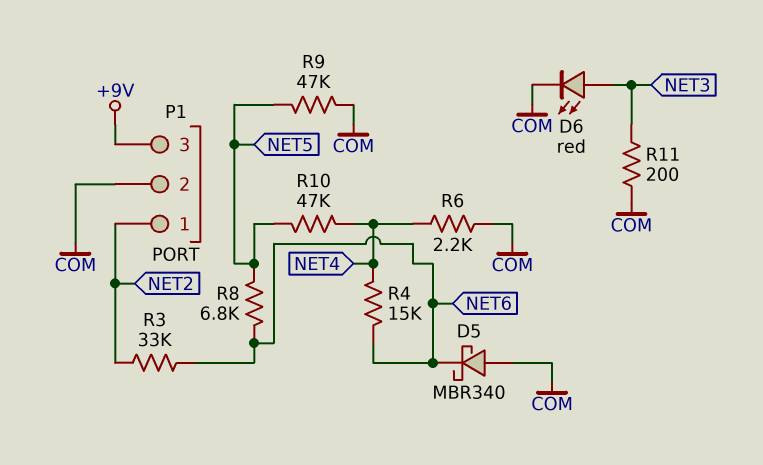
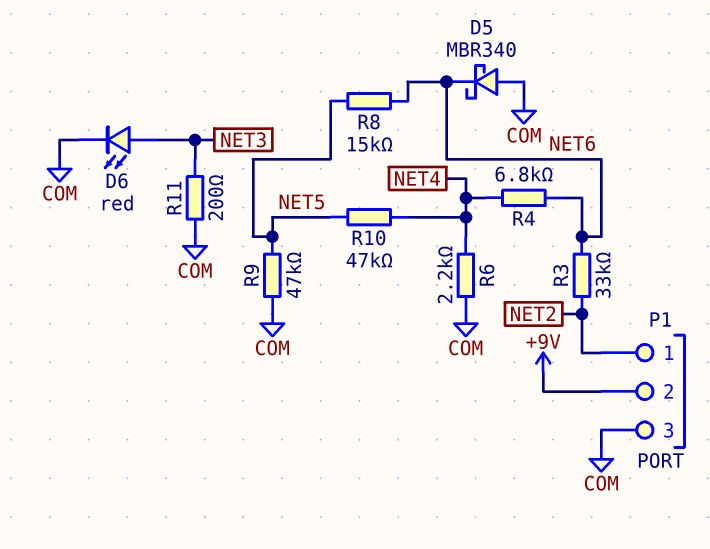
P1 pin 2: COM -> +9V
P1 pin 3: +9V -> COM
R4: 15k (NET4, NET6) -> 6.8k (NET4, NET6)
R8: 6.8k (NET5, NET6) -> 15k (NET5, NET6)

